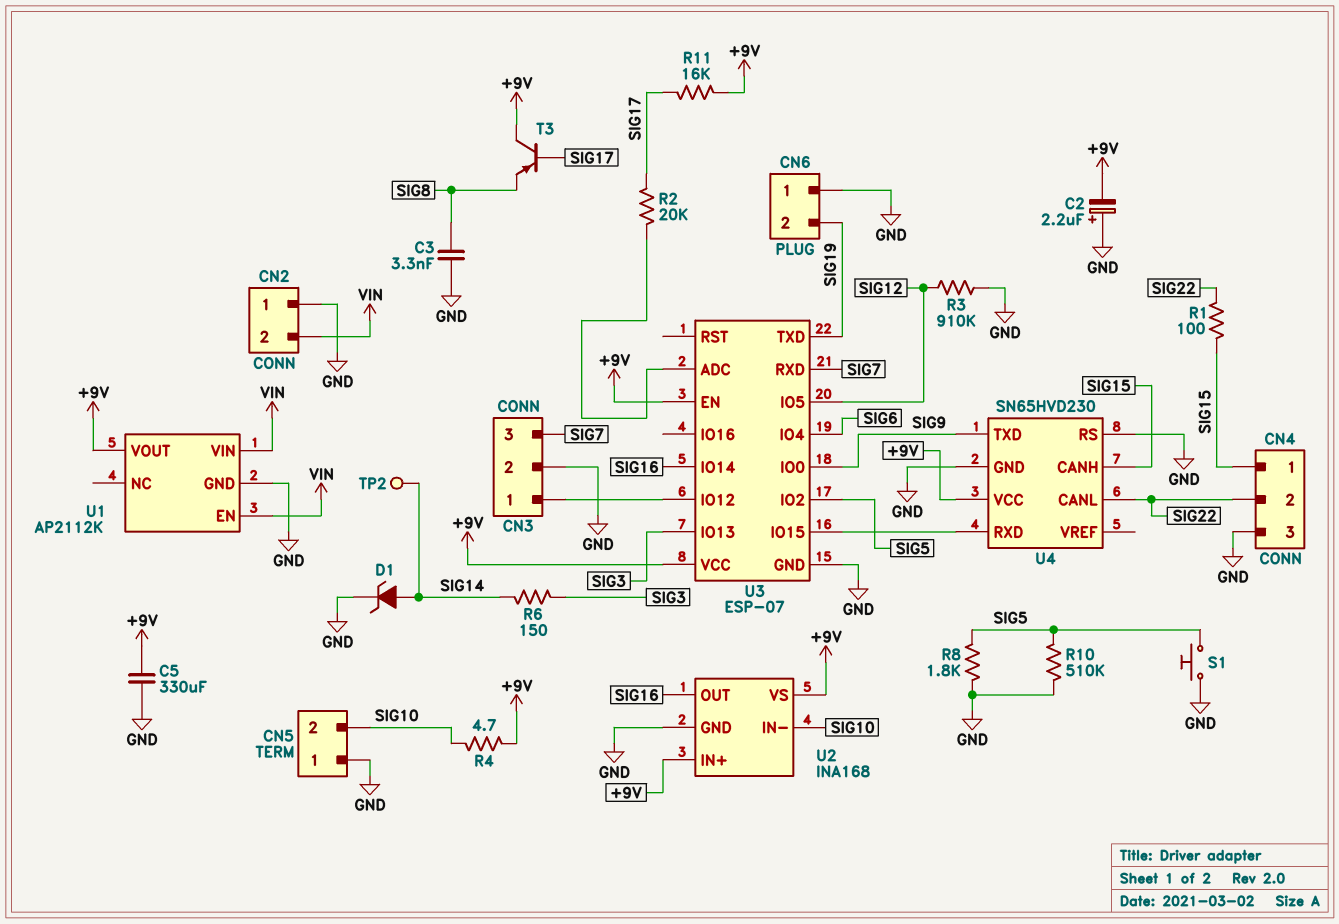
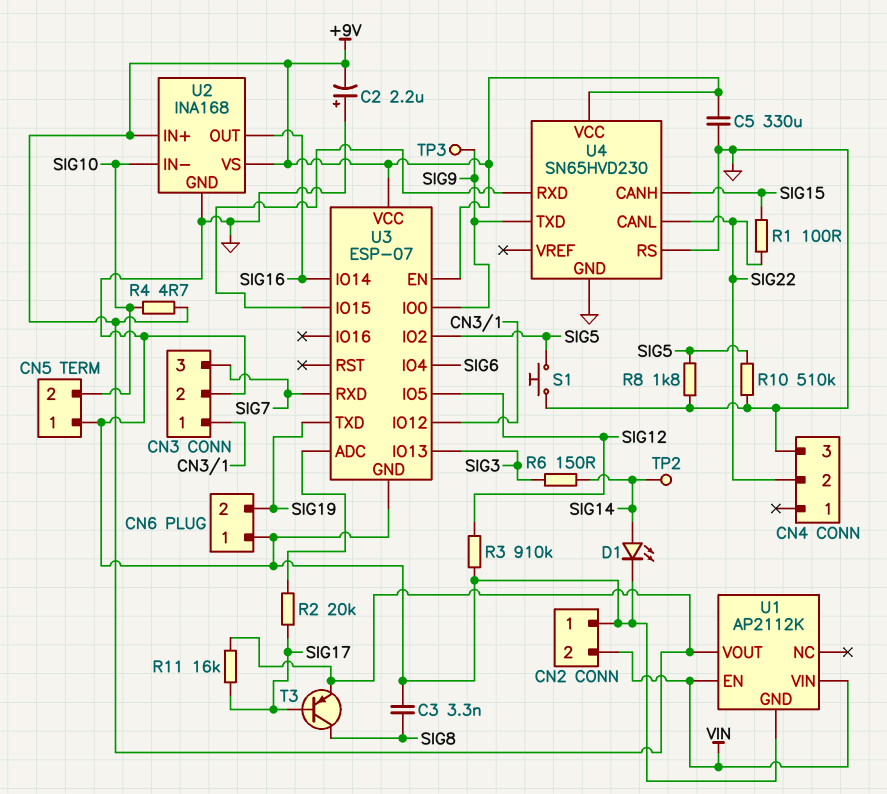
CN4 pin 1: SIG15 -> none
D1: zener (A SIG14, K GND) -> LED (A SIG14, K GND)
T3: PNP (B SIG17, C +9V, E SIG8) -> PNP (B SIG17, C SIG8, E +9V)
TP3: none -> test point (SIG9)

